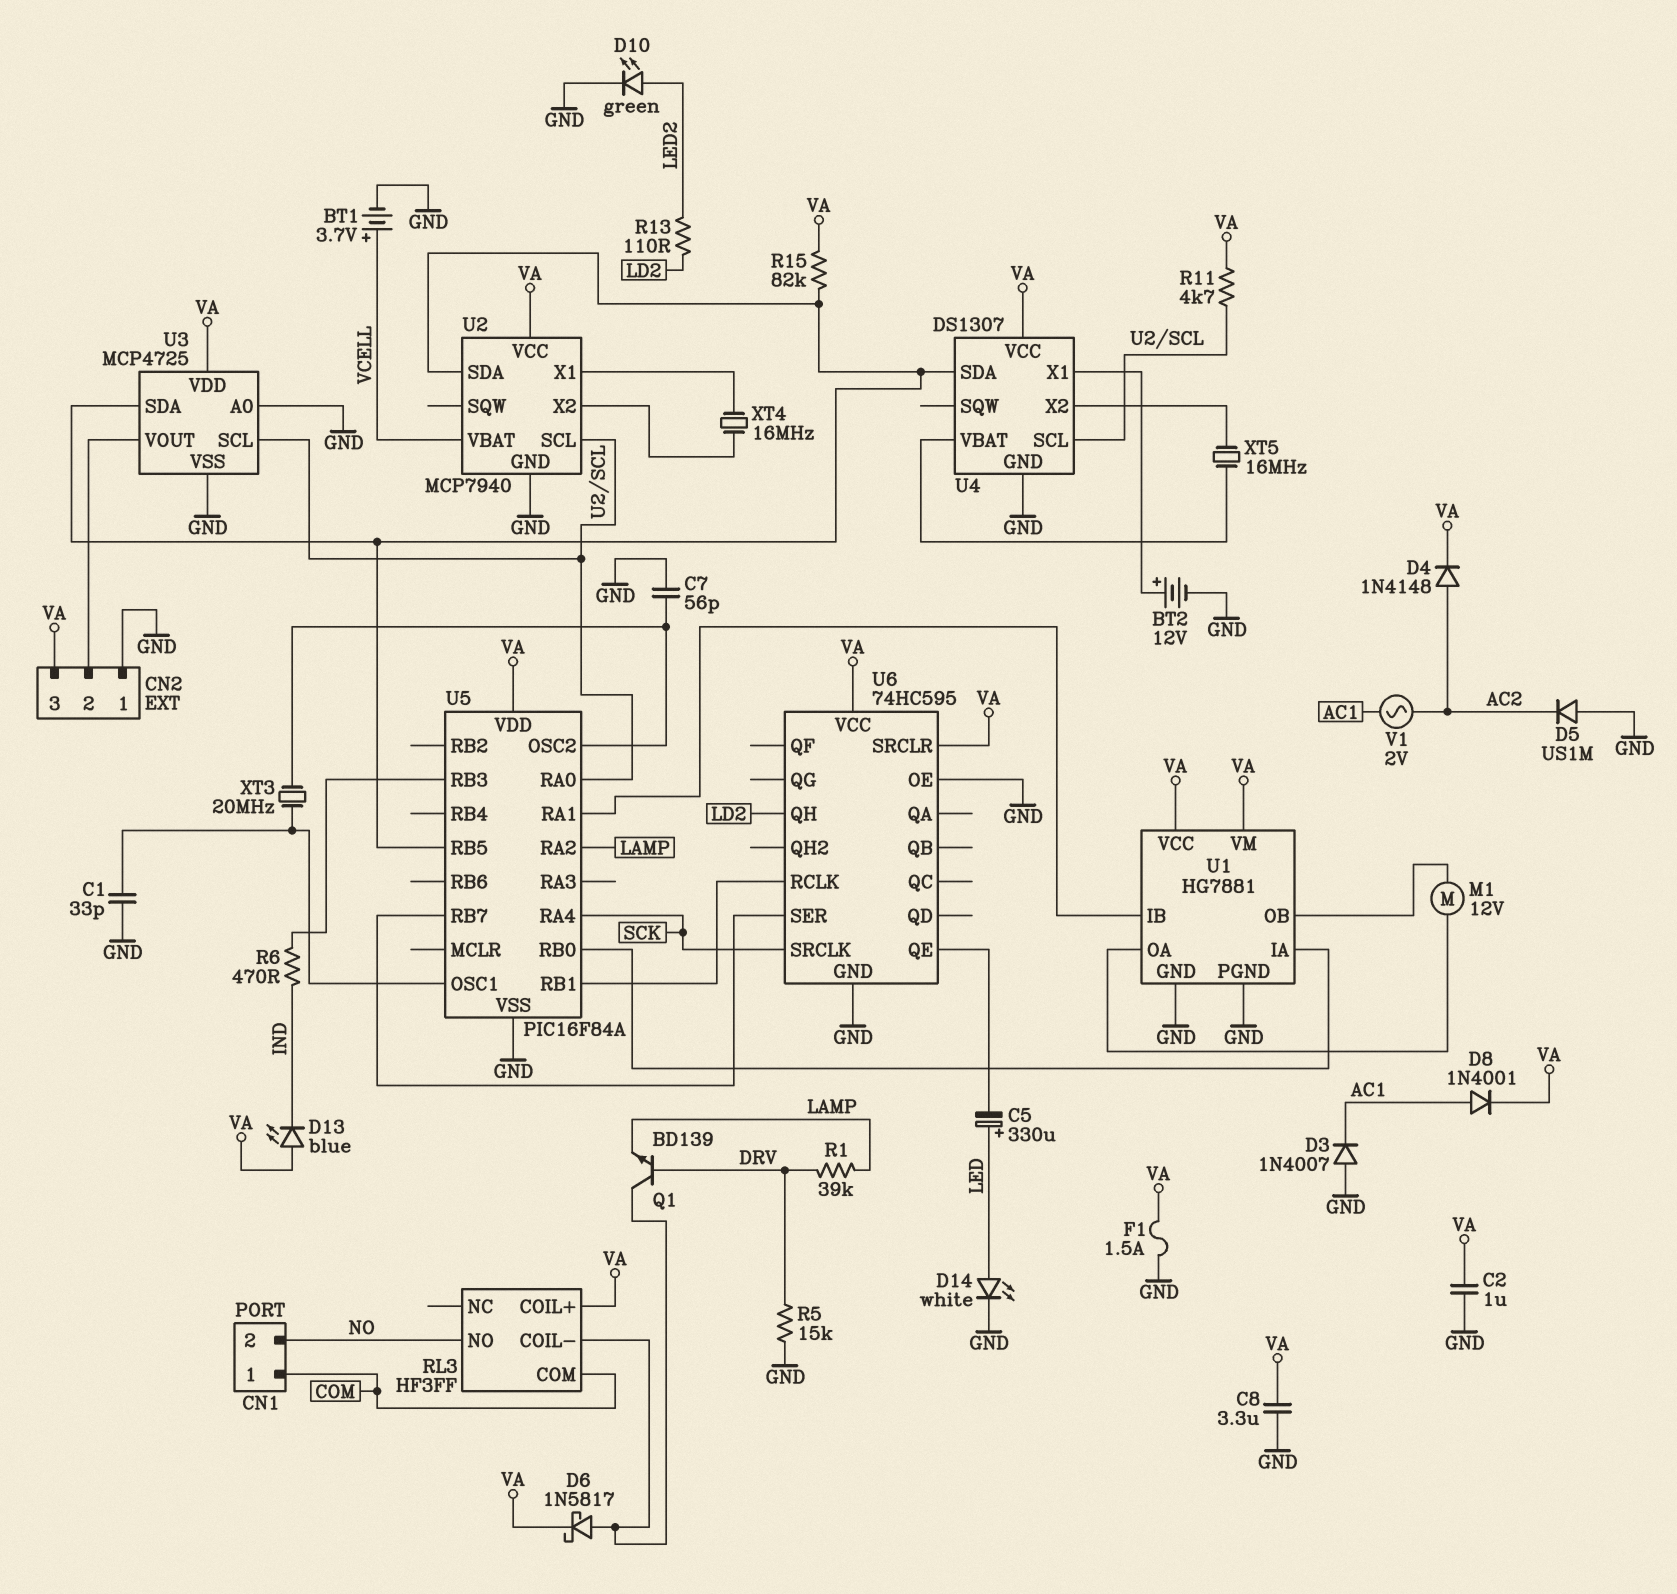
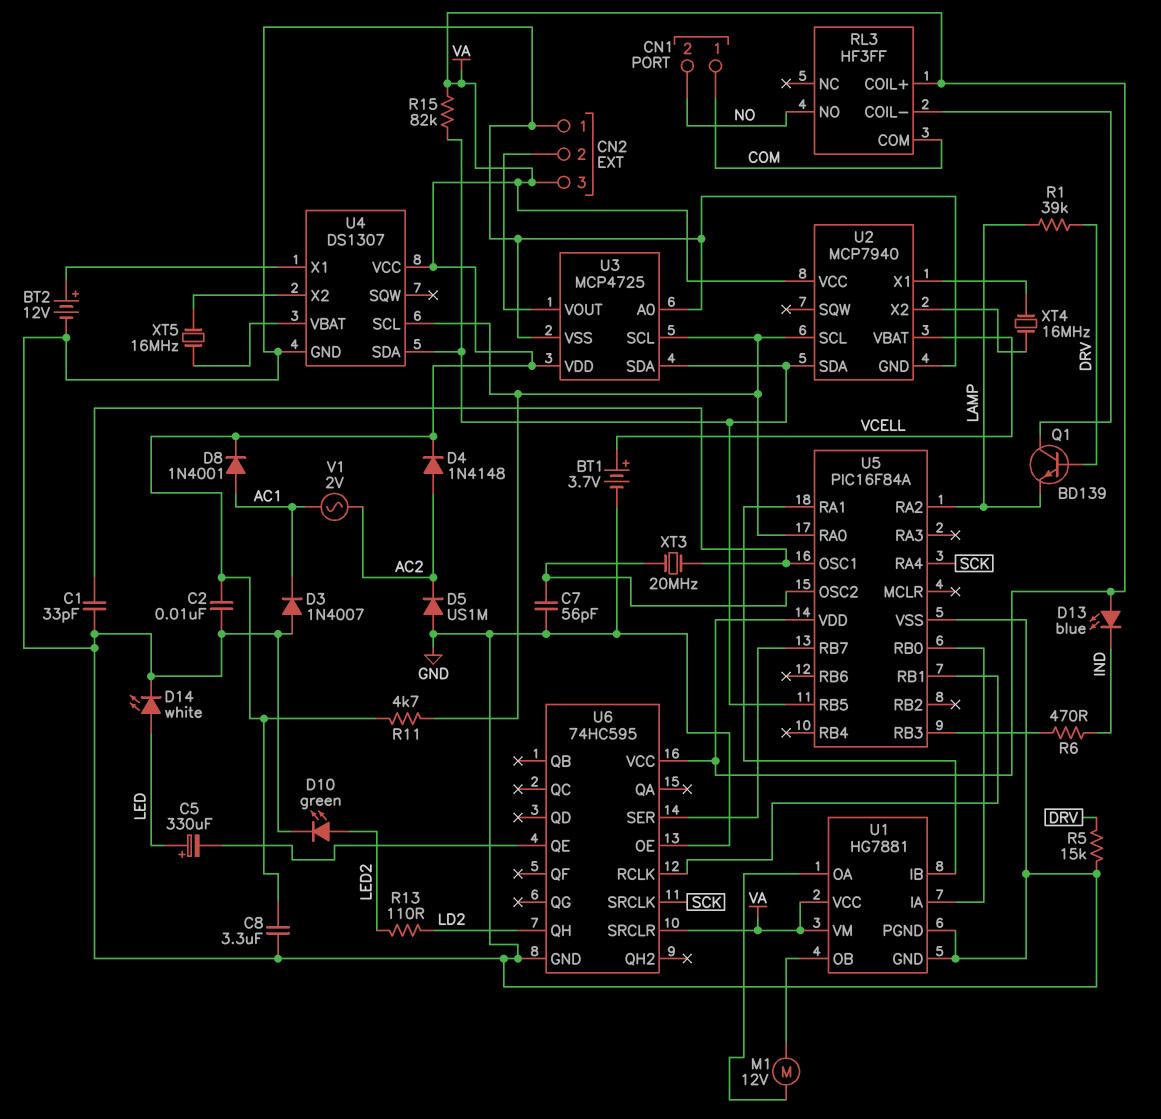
C2: 1uF (GND, VA) -> 10nF (GND, VA)
D6: schottky 1N5817 (A RL3/COIL-, K VA) -> none
F1: 1.5A (GND, VA) -> none

